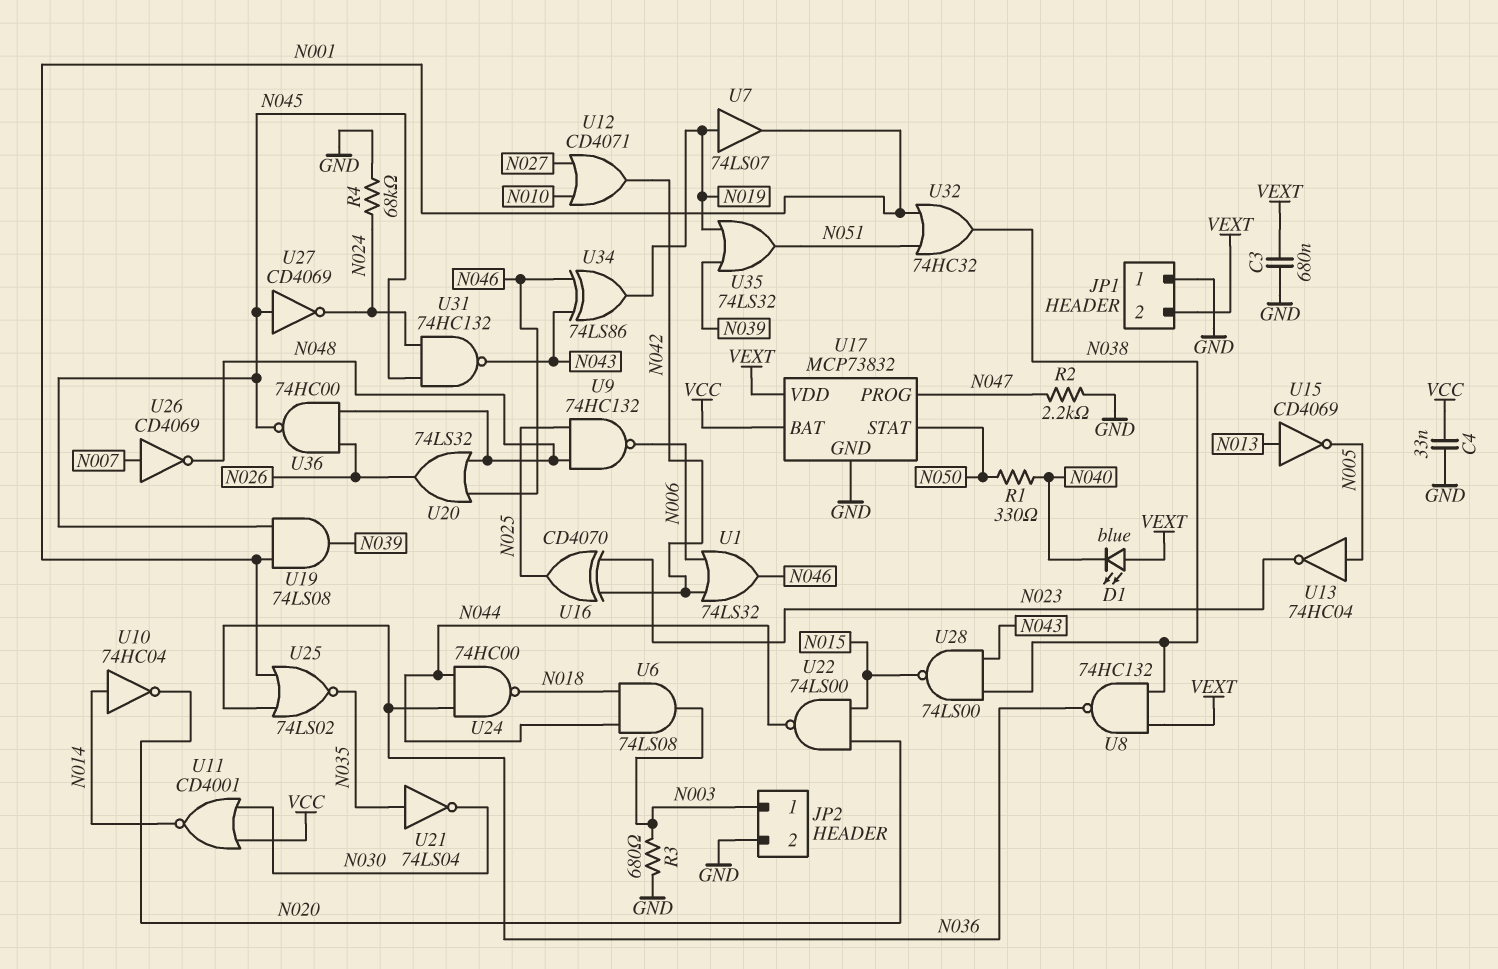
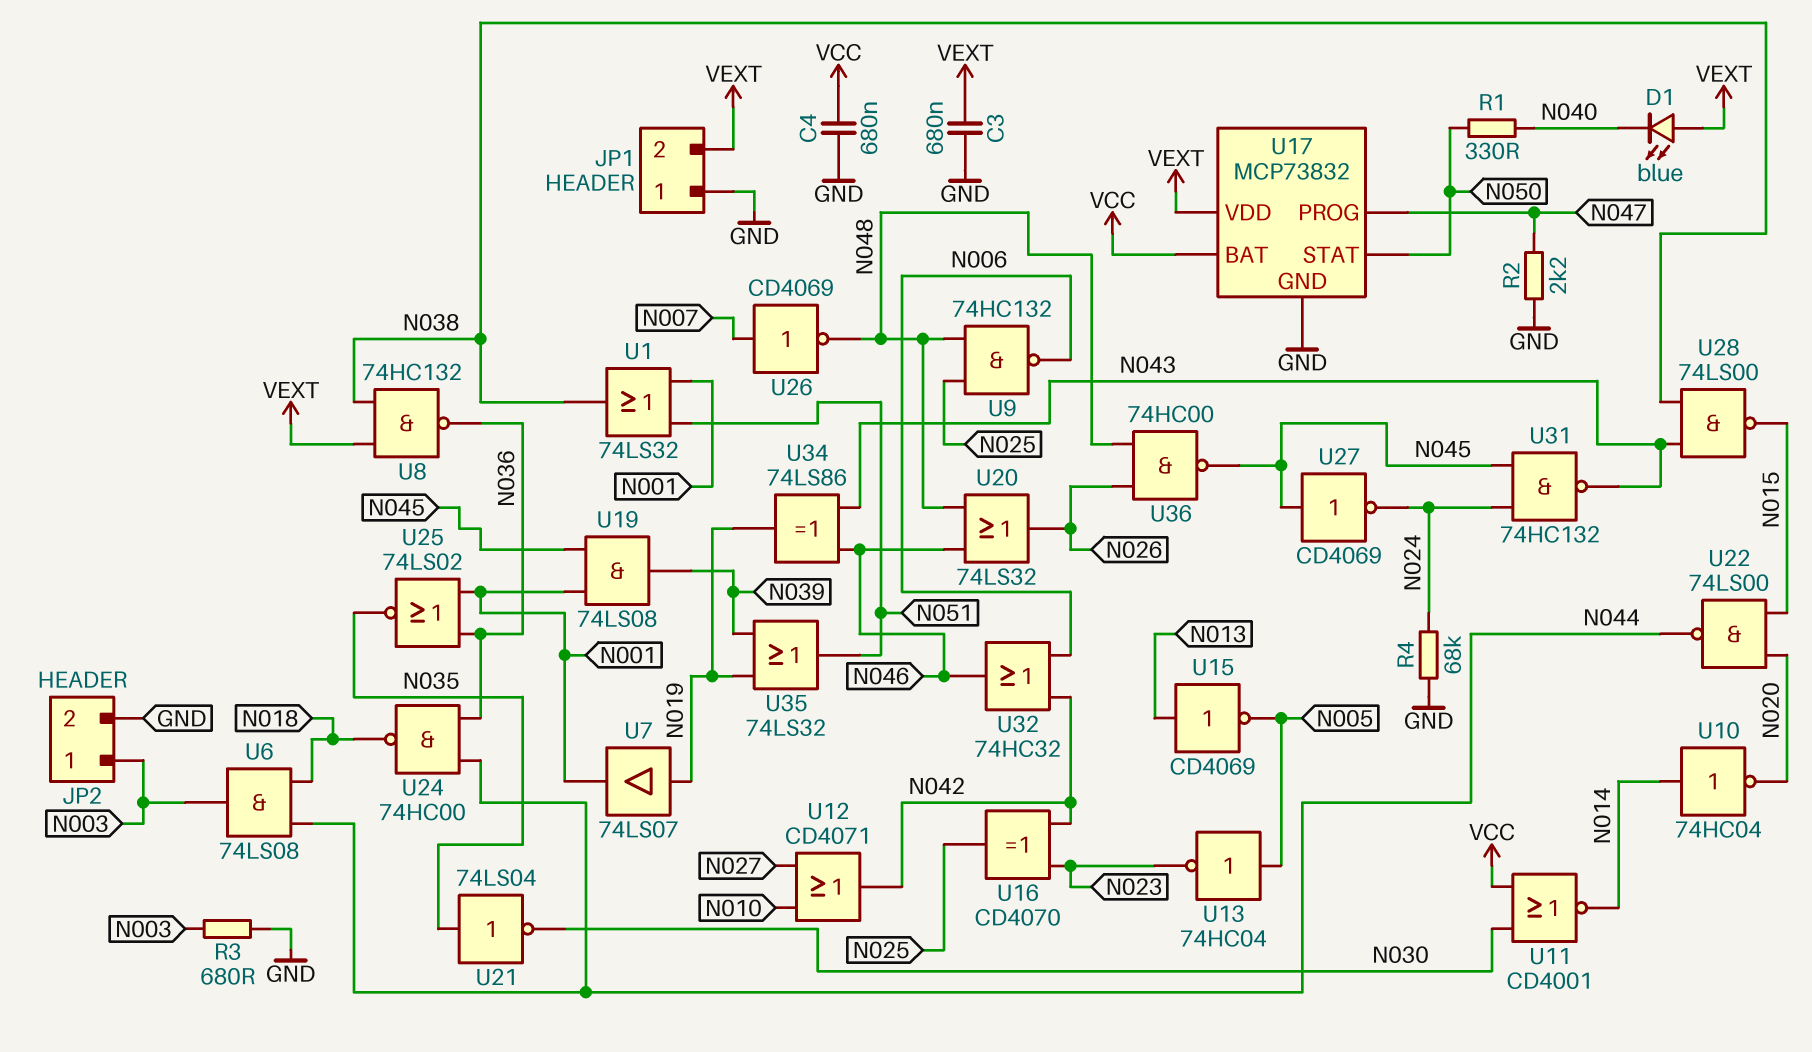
C4: 33nF (GND, VCC) -> 680nF (GND, VCC)
U1: OR 74LS32 (in N006, in N042, out N046) -> OR 74LS32 (in N001, in N051, out N038)
U32: OR 74HC32 (in N001, in N051, out N038) -> OR 74HC32 (in N006, in N042, out N046)

